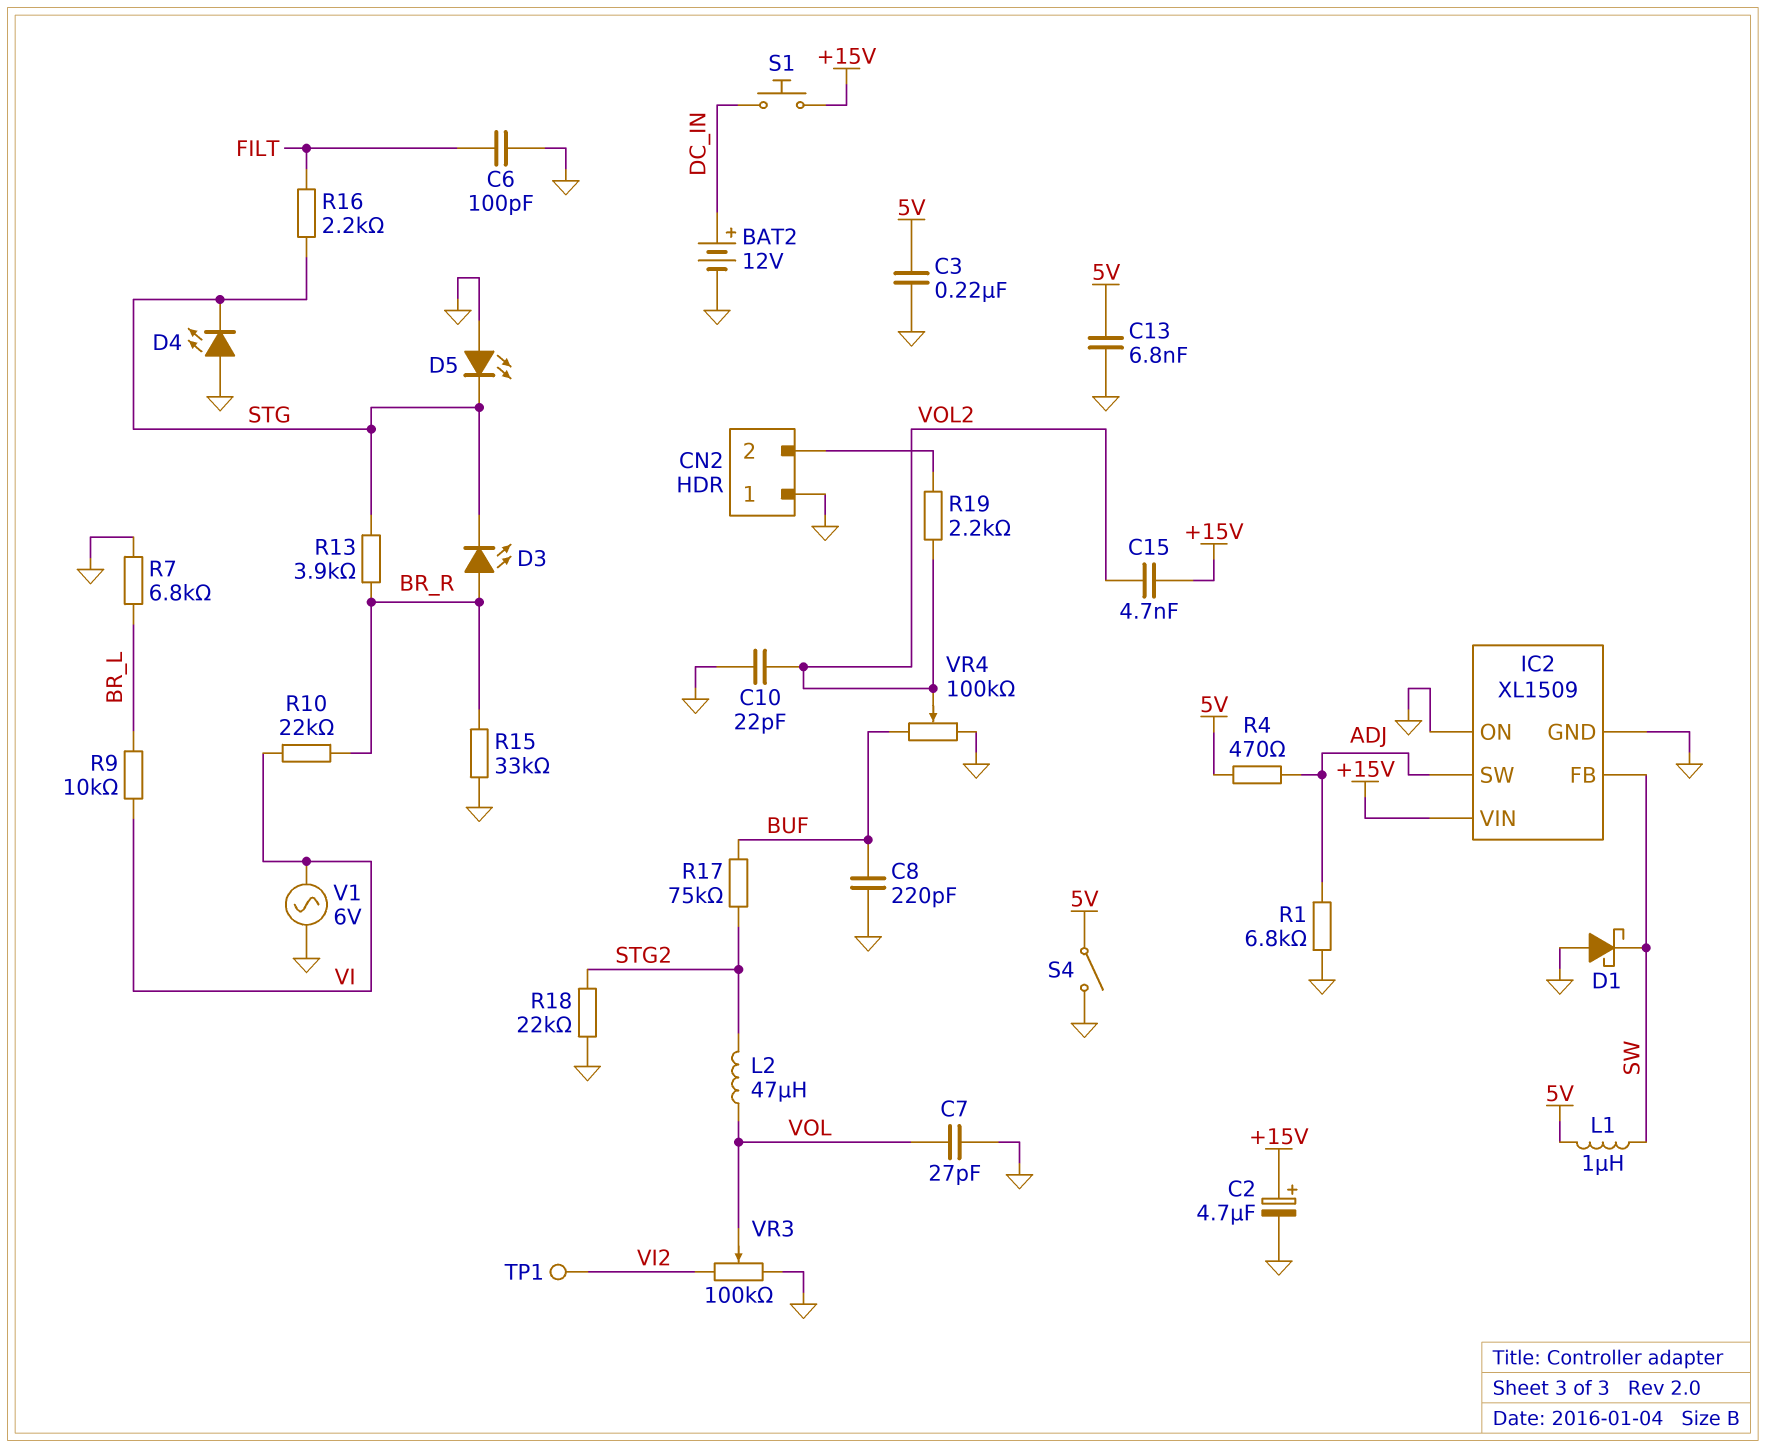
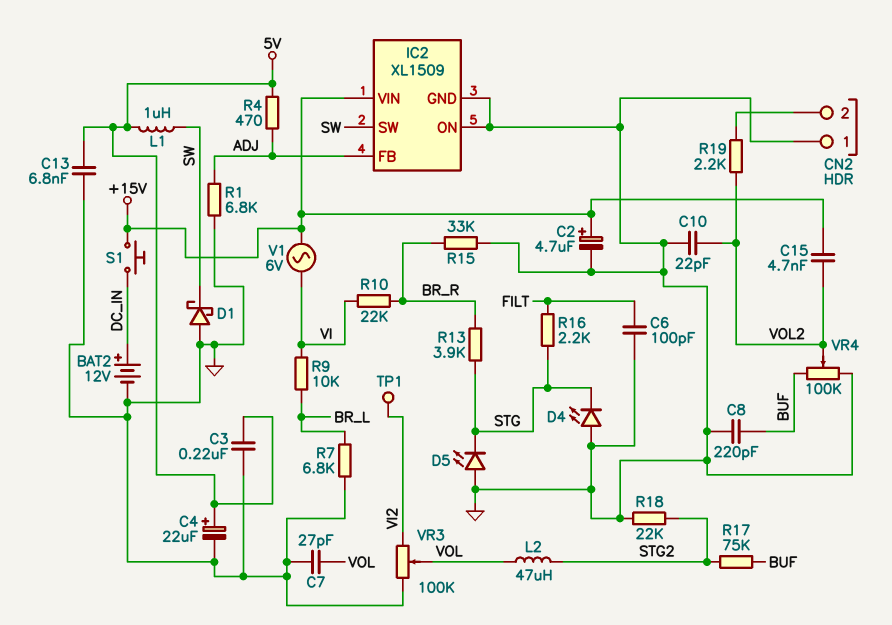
C4: none -> 22uF (plus 5V, minus GND)
D3: LED (A BR_R, K STG) -> none
IC2 pin FB: SW -> ADJ
IC2 pin SW: ADJ -> SW
S4: switch (5V, GND) -> none
V1: AC 6V (GND, VI) -> AC 6V (+15V, VI)

